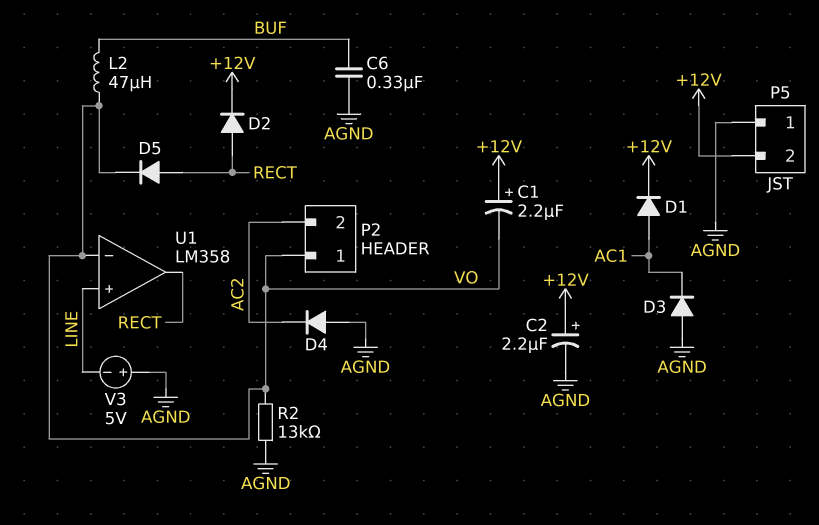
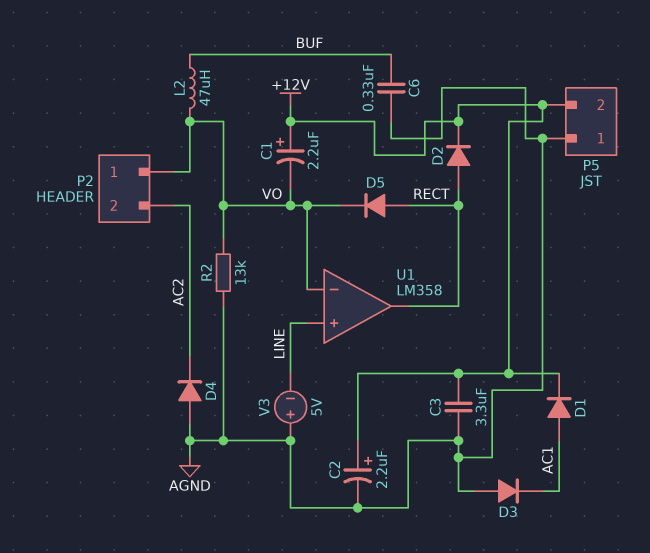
C3: none -> 3.3uF (+12V, AGND)

